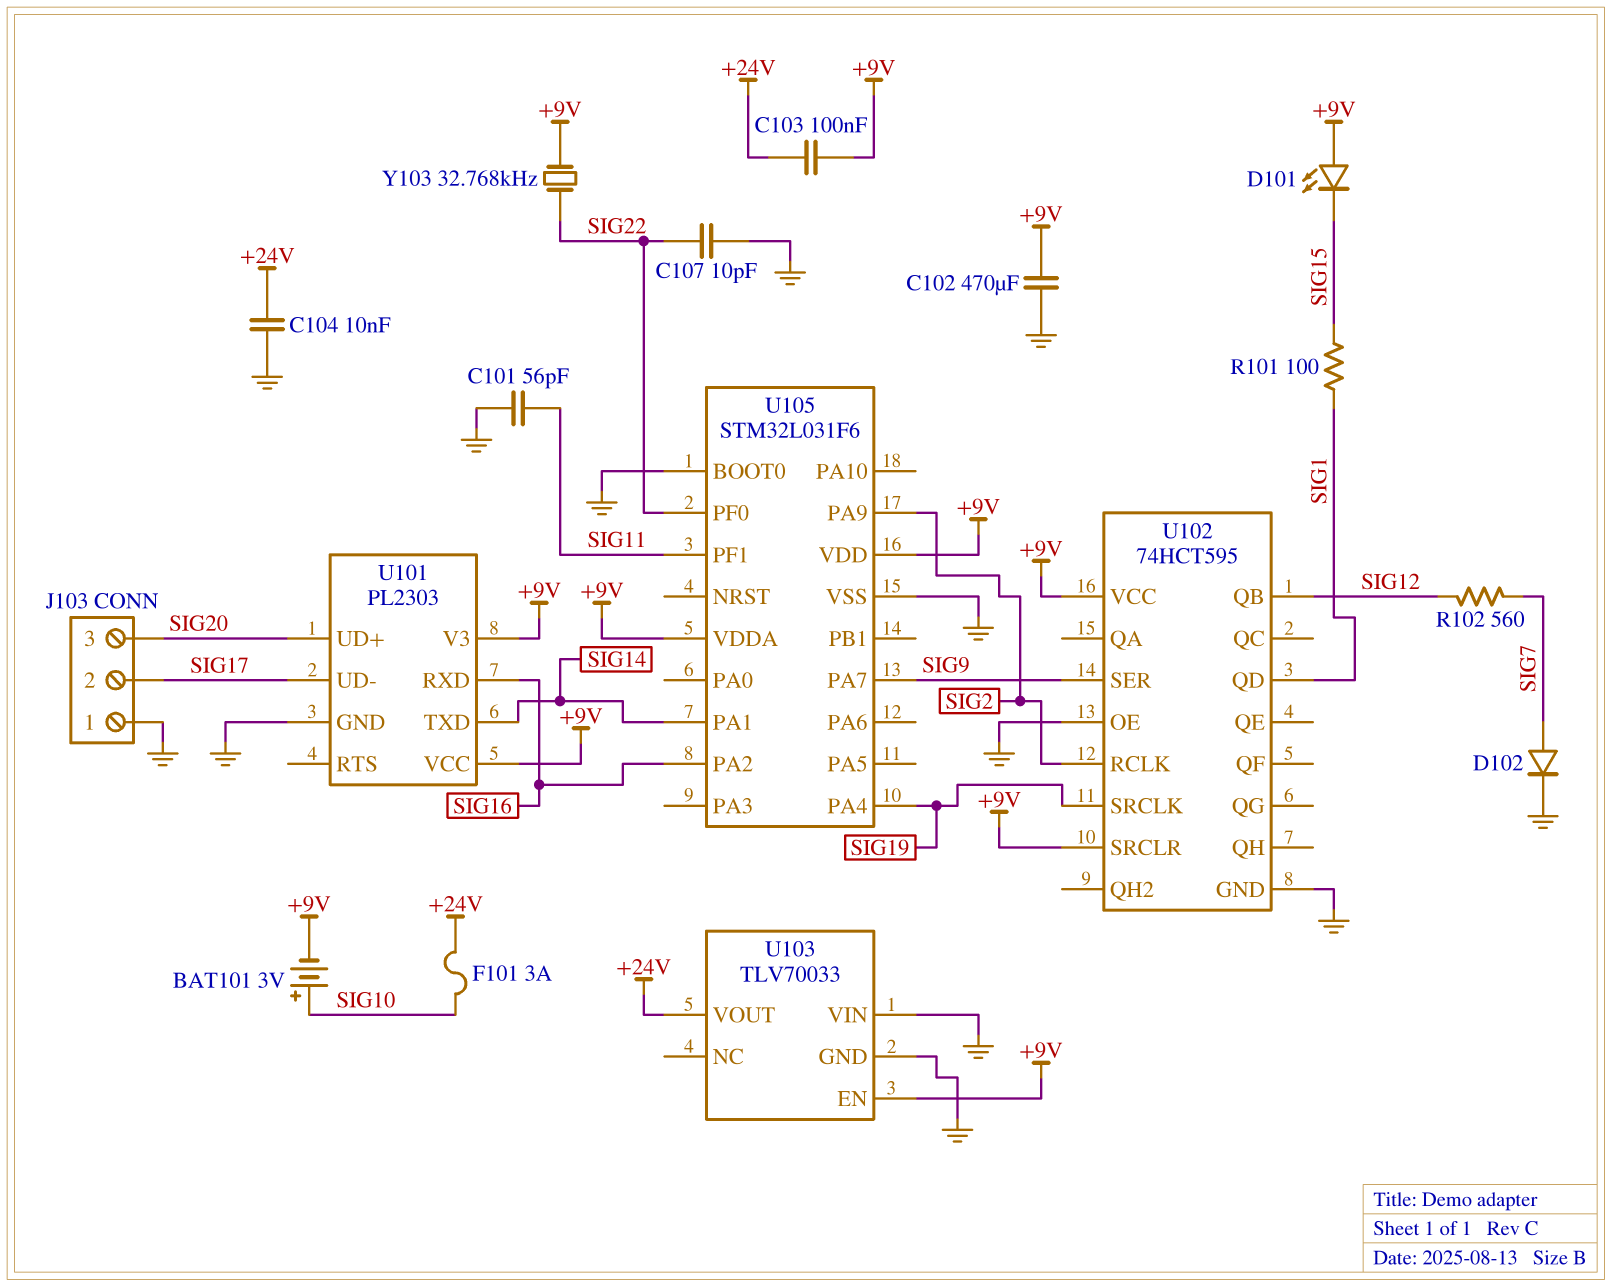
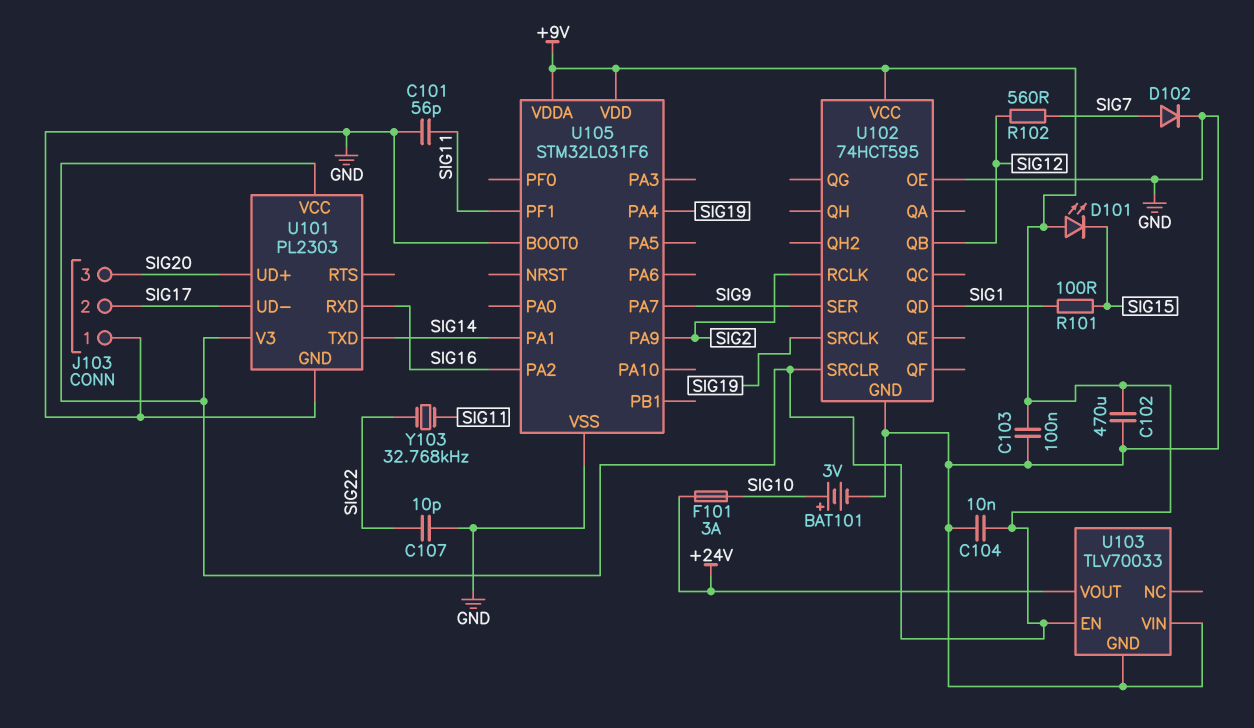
BAT101: 3V (plus SIG10, minus +9V) -> 3V (plus SIG10, minus GND)
C103: 100nF (+9V, +24V) -> 100nF (+9V, GND)
C104: 10nF (+24V, GND) -> 10nF (+9V, GND)
U105 pin PF0: SIG22 -> none
Y103: 32.768kHz (+9V, SIG22) -> 32.768kHz (SIG11, SIG22)

